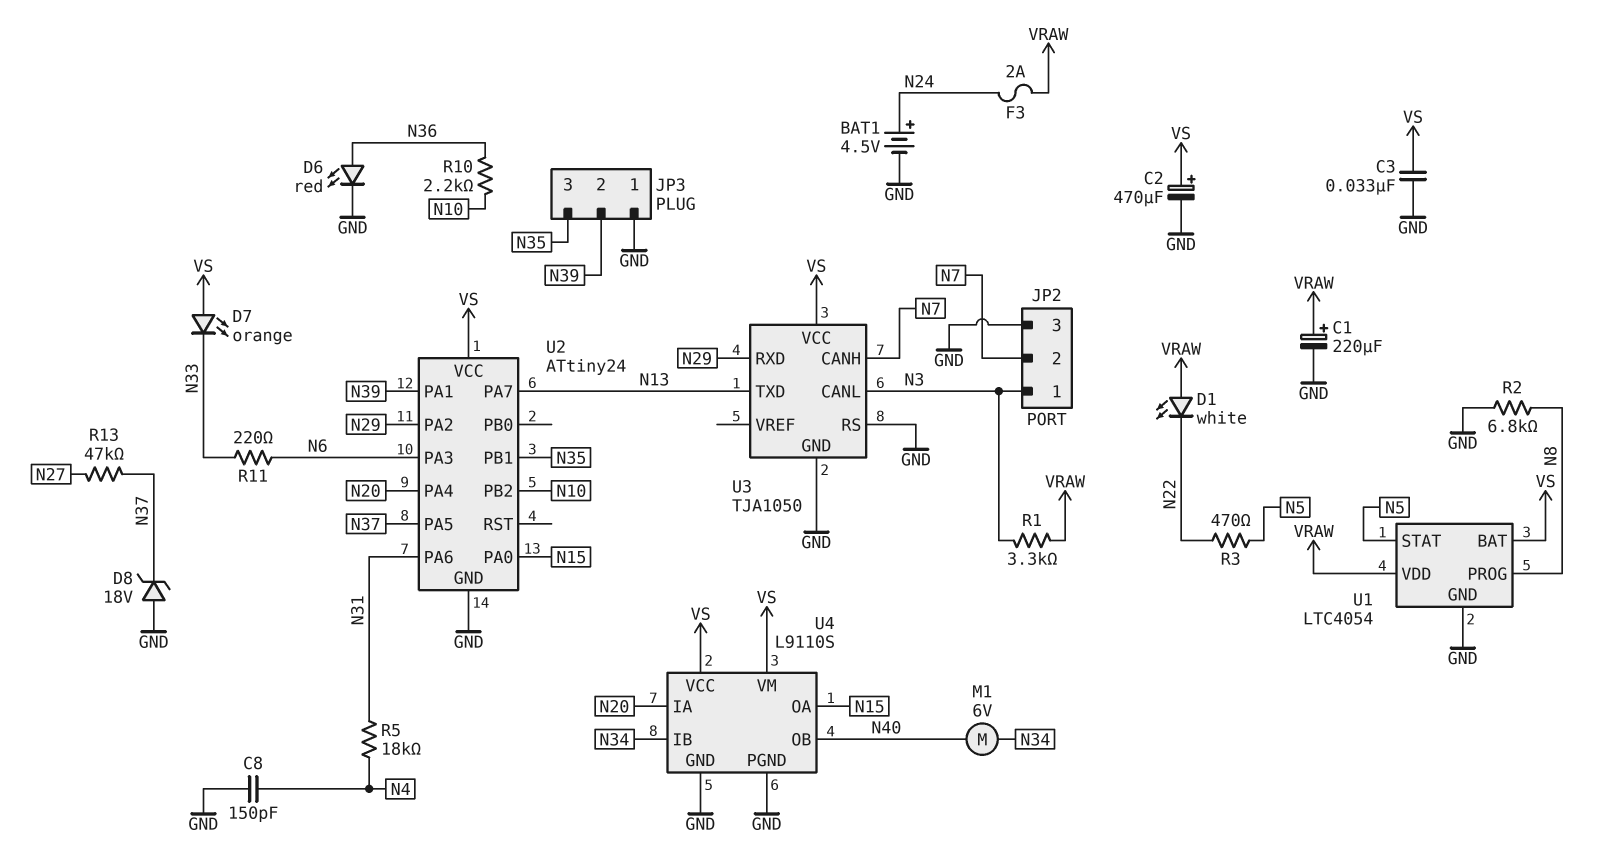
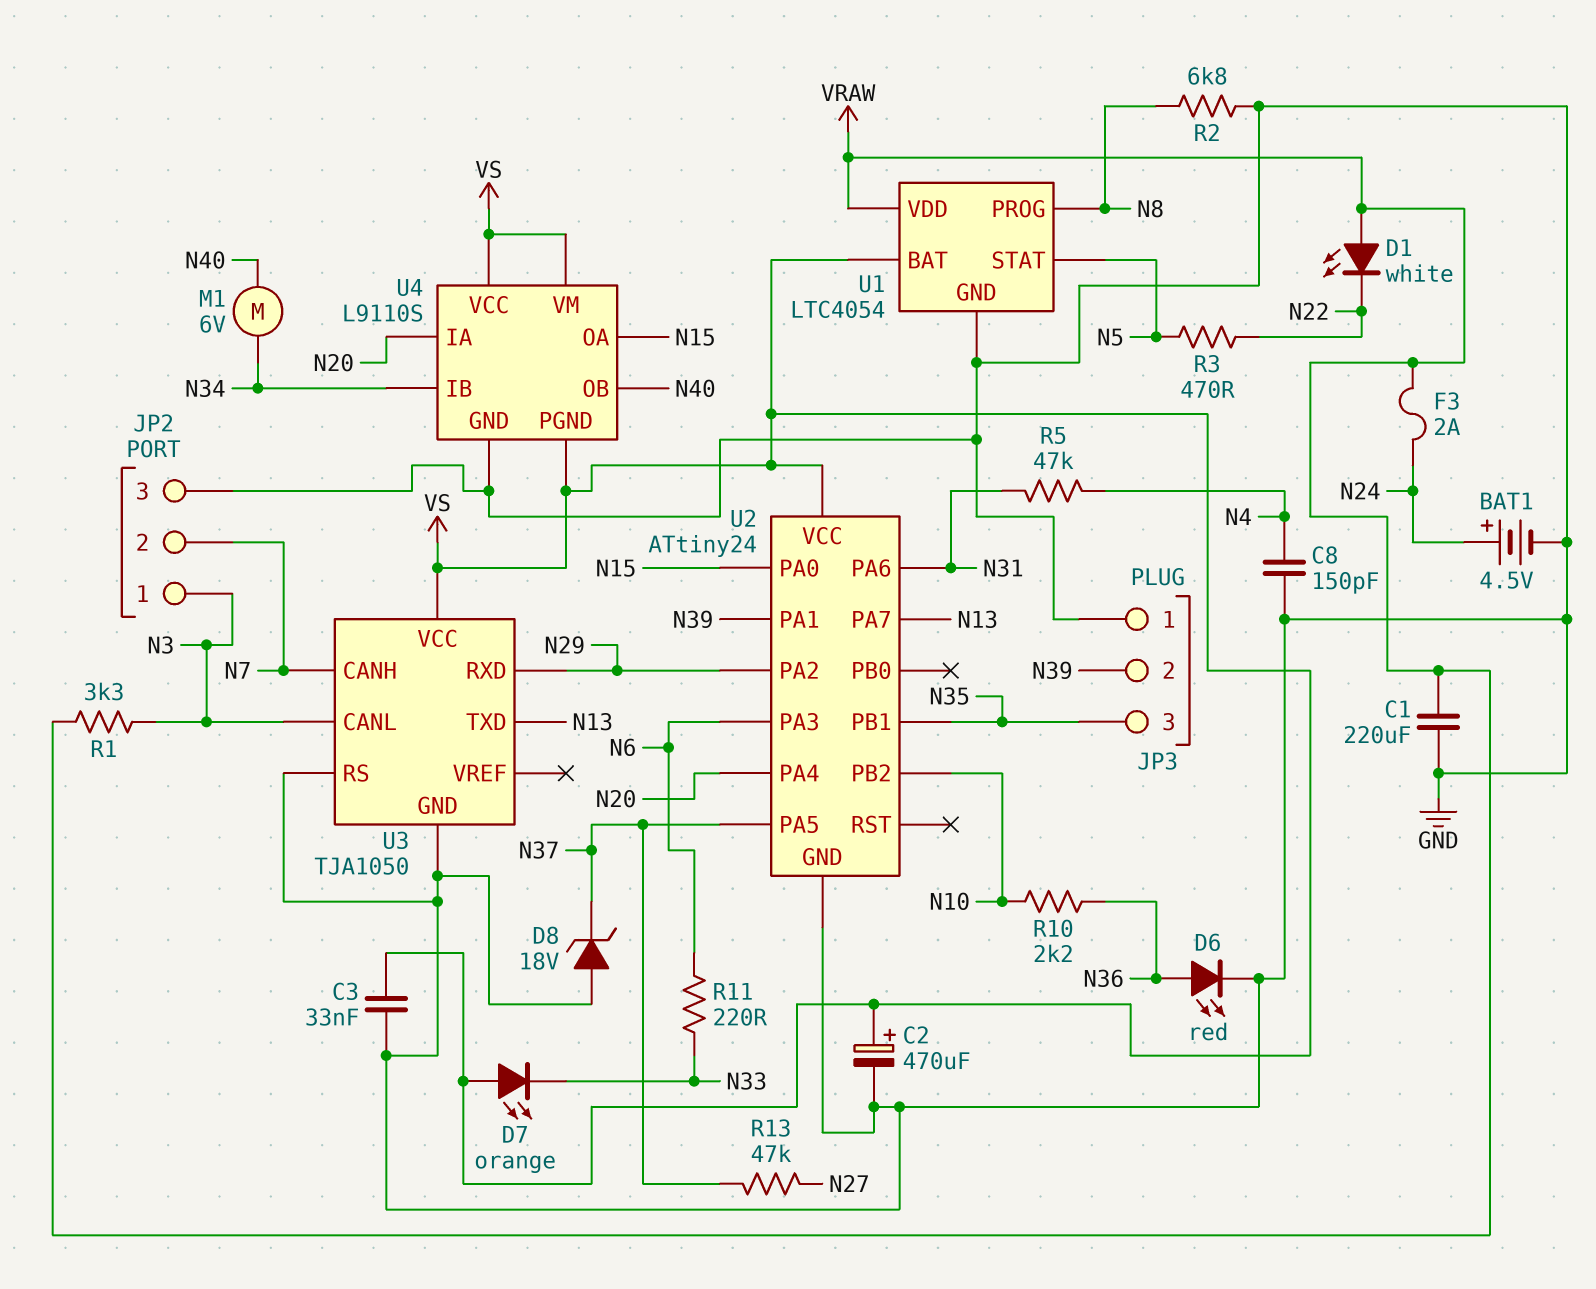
C1: 220uF (plus VRAW, minus GND) -> 220uF (GND, VRAW)
R5: 18k (N4, N31) -> 47k (N4, N31)
U4 pin PGND: GND -> VS

